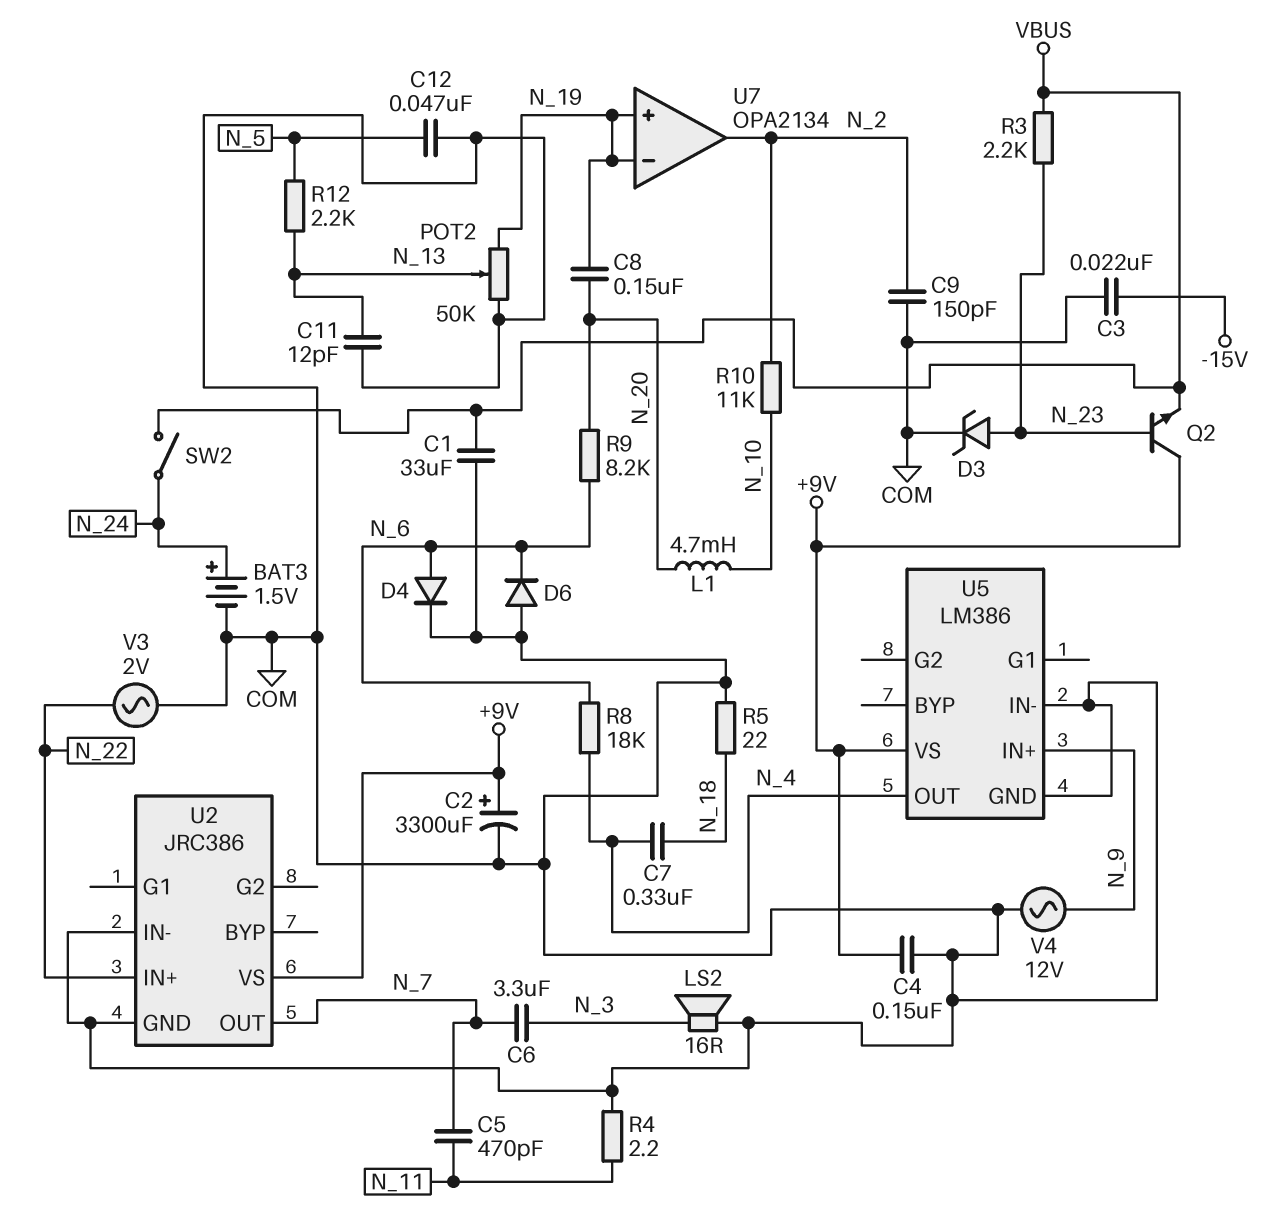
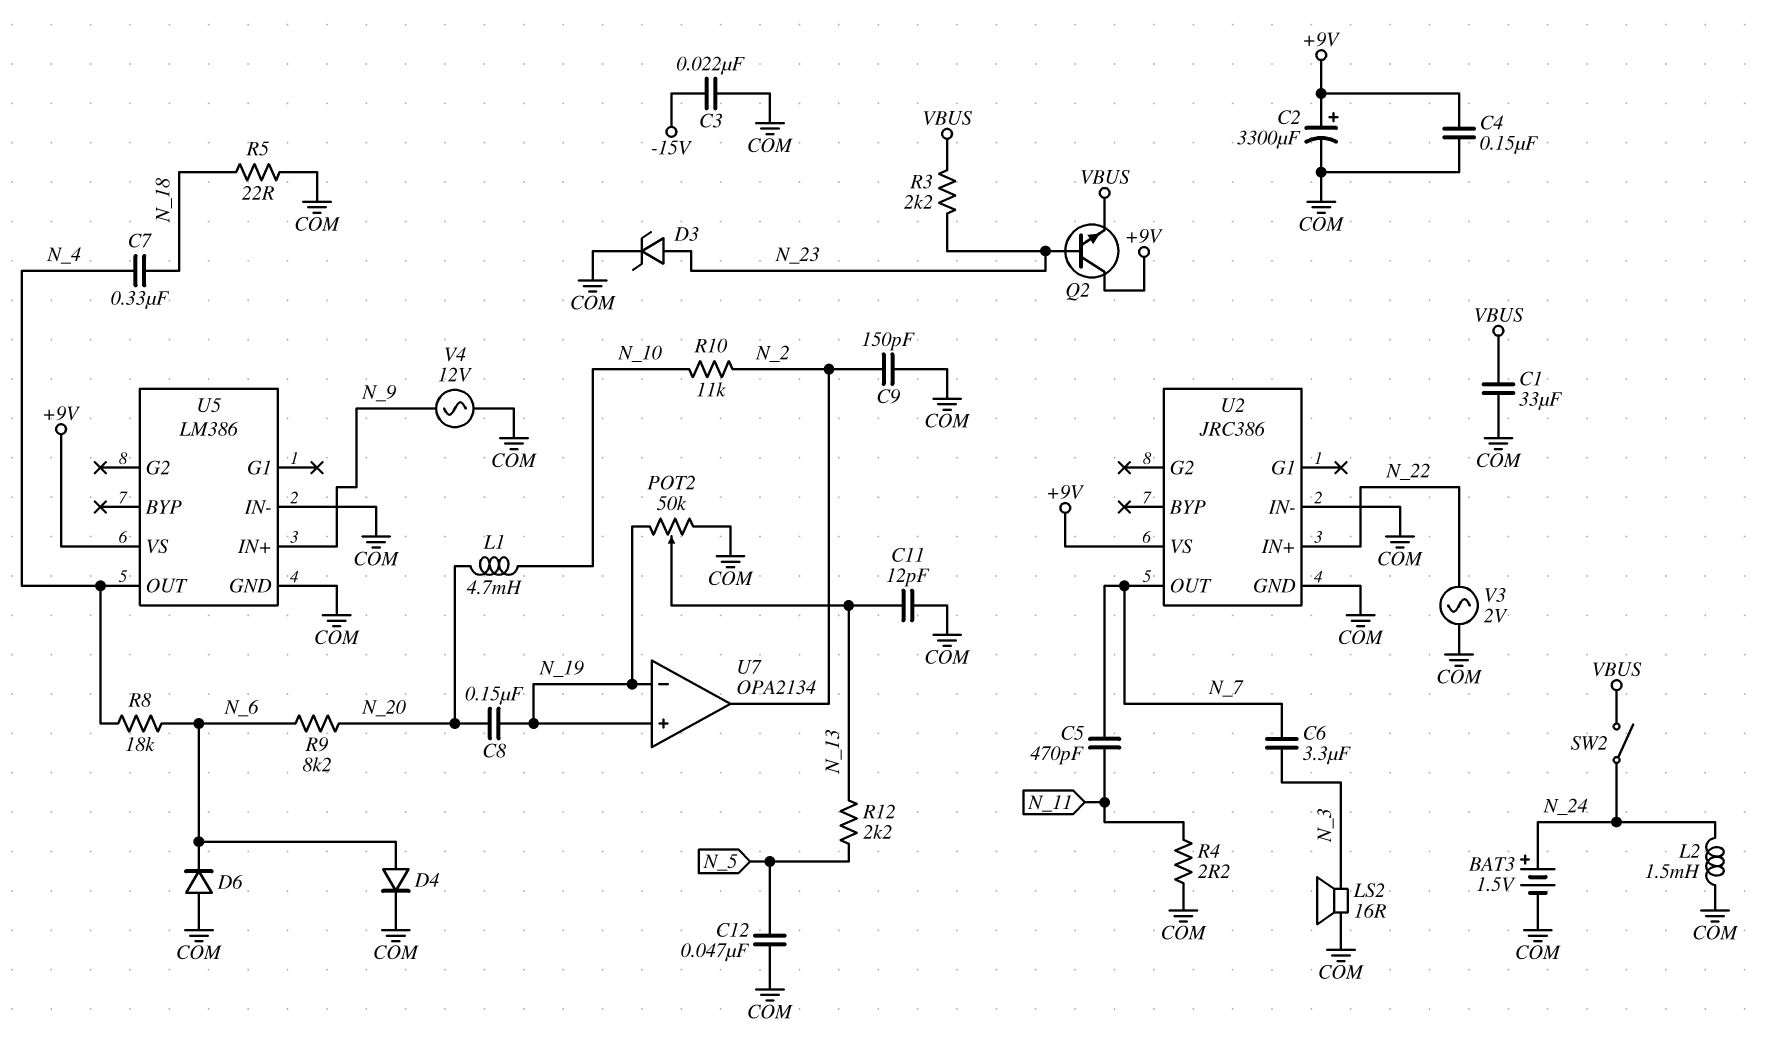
L2: none -> 1.5mH (COM, N_24)

